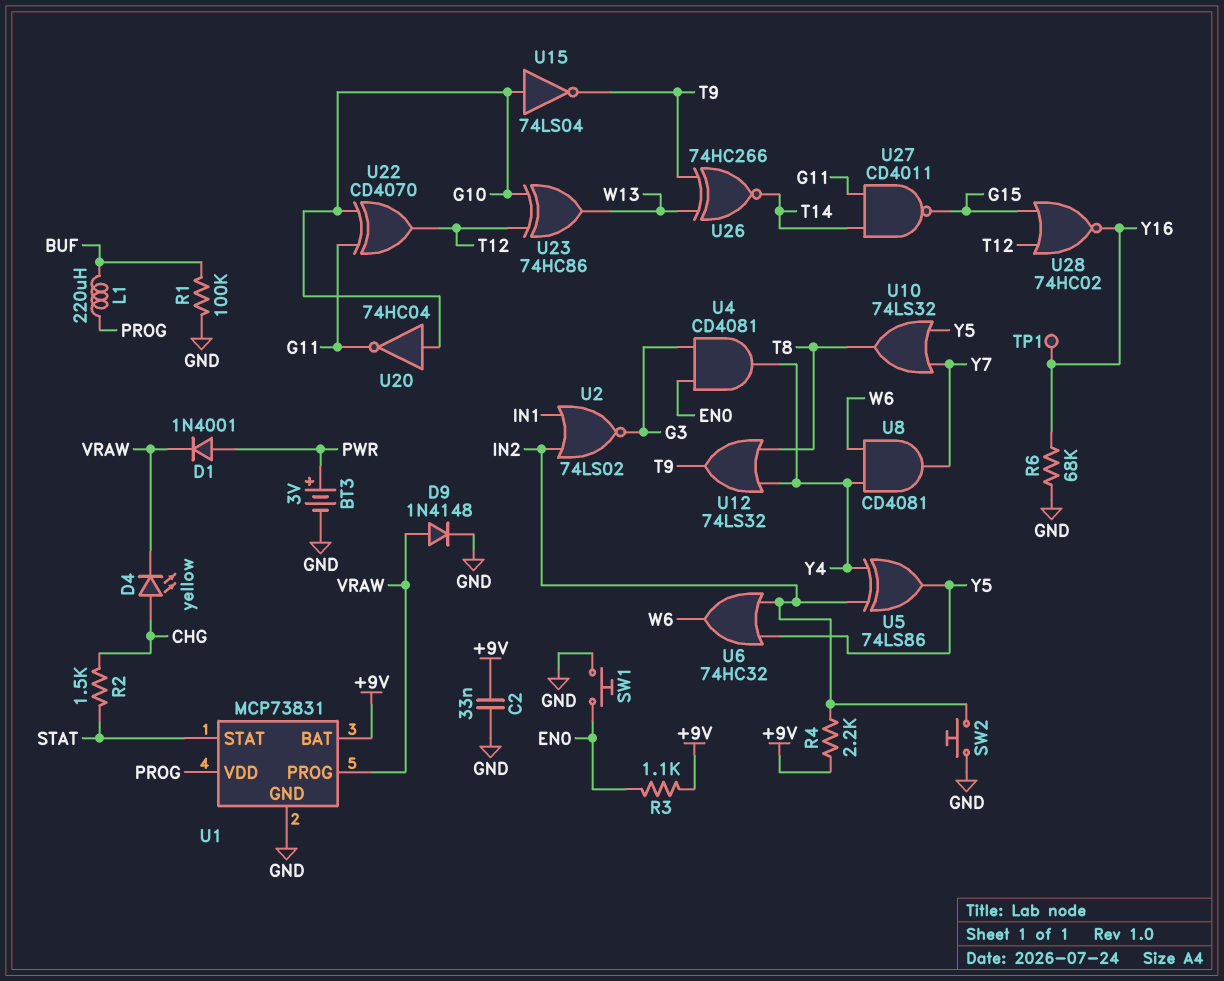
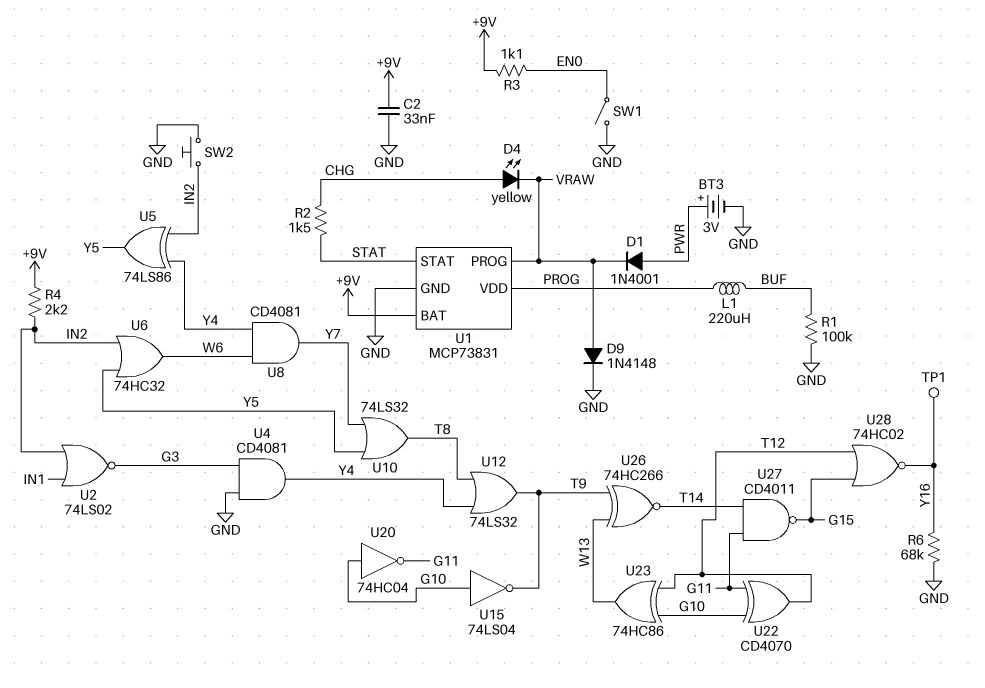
SW1: button (EN0, GND) -> switch (EN0, GND)
U4: AND CD4081 (in EN0, in G3, out Y4) -> AND CD4081 (in G3, in GND, out Y4)

